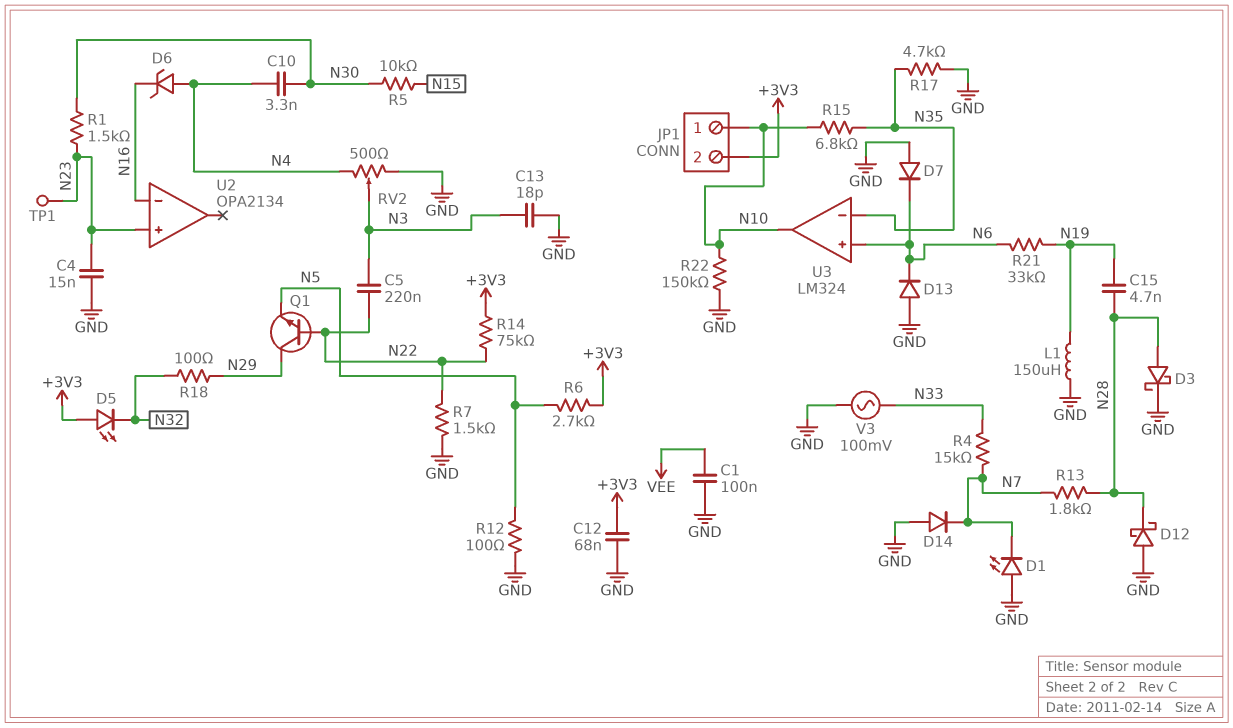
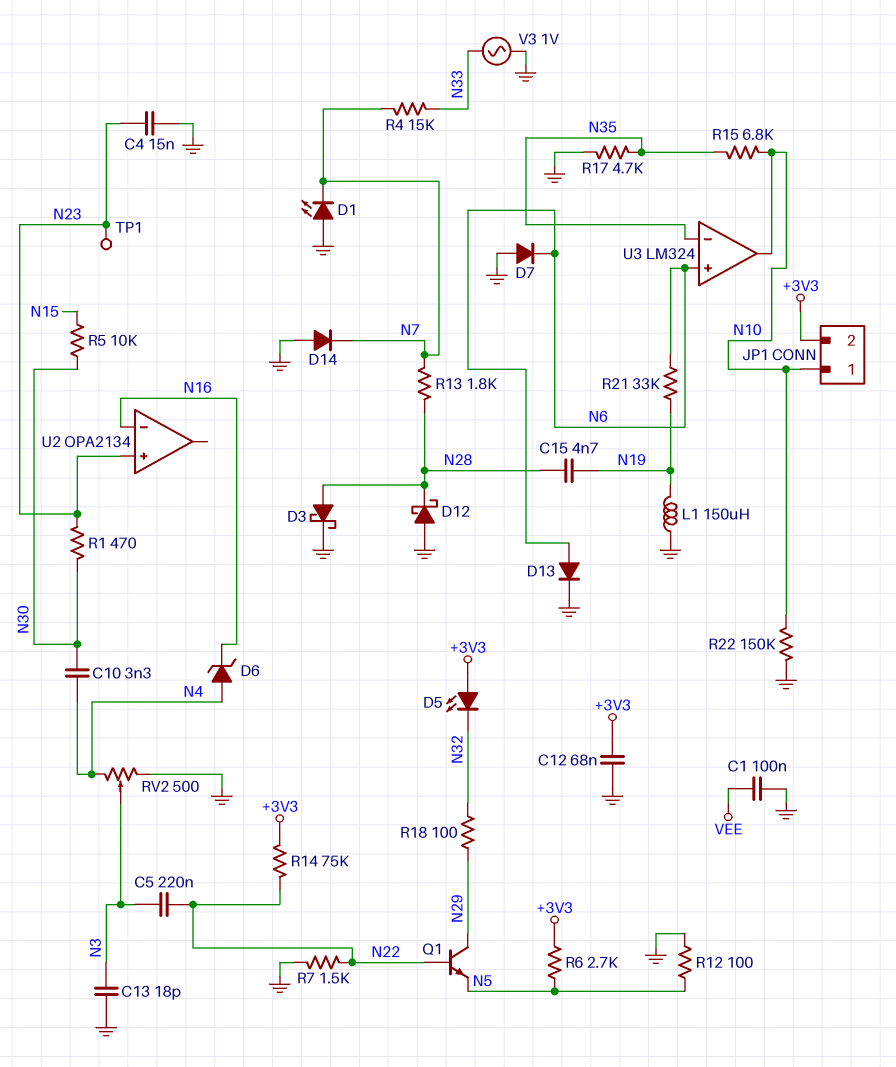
D13: diode (A GND, K N6) -> diode (A N6, K GND)
R1: 1.5k (N23, N30) -> 470 (N23, N30)
V3: AC 100mV (GND, N33) -> AC 1V (GND, N33)

